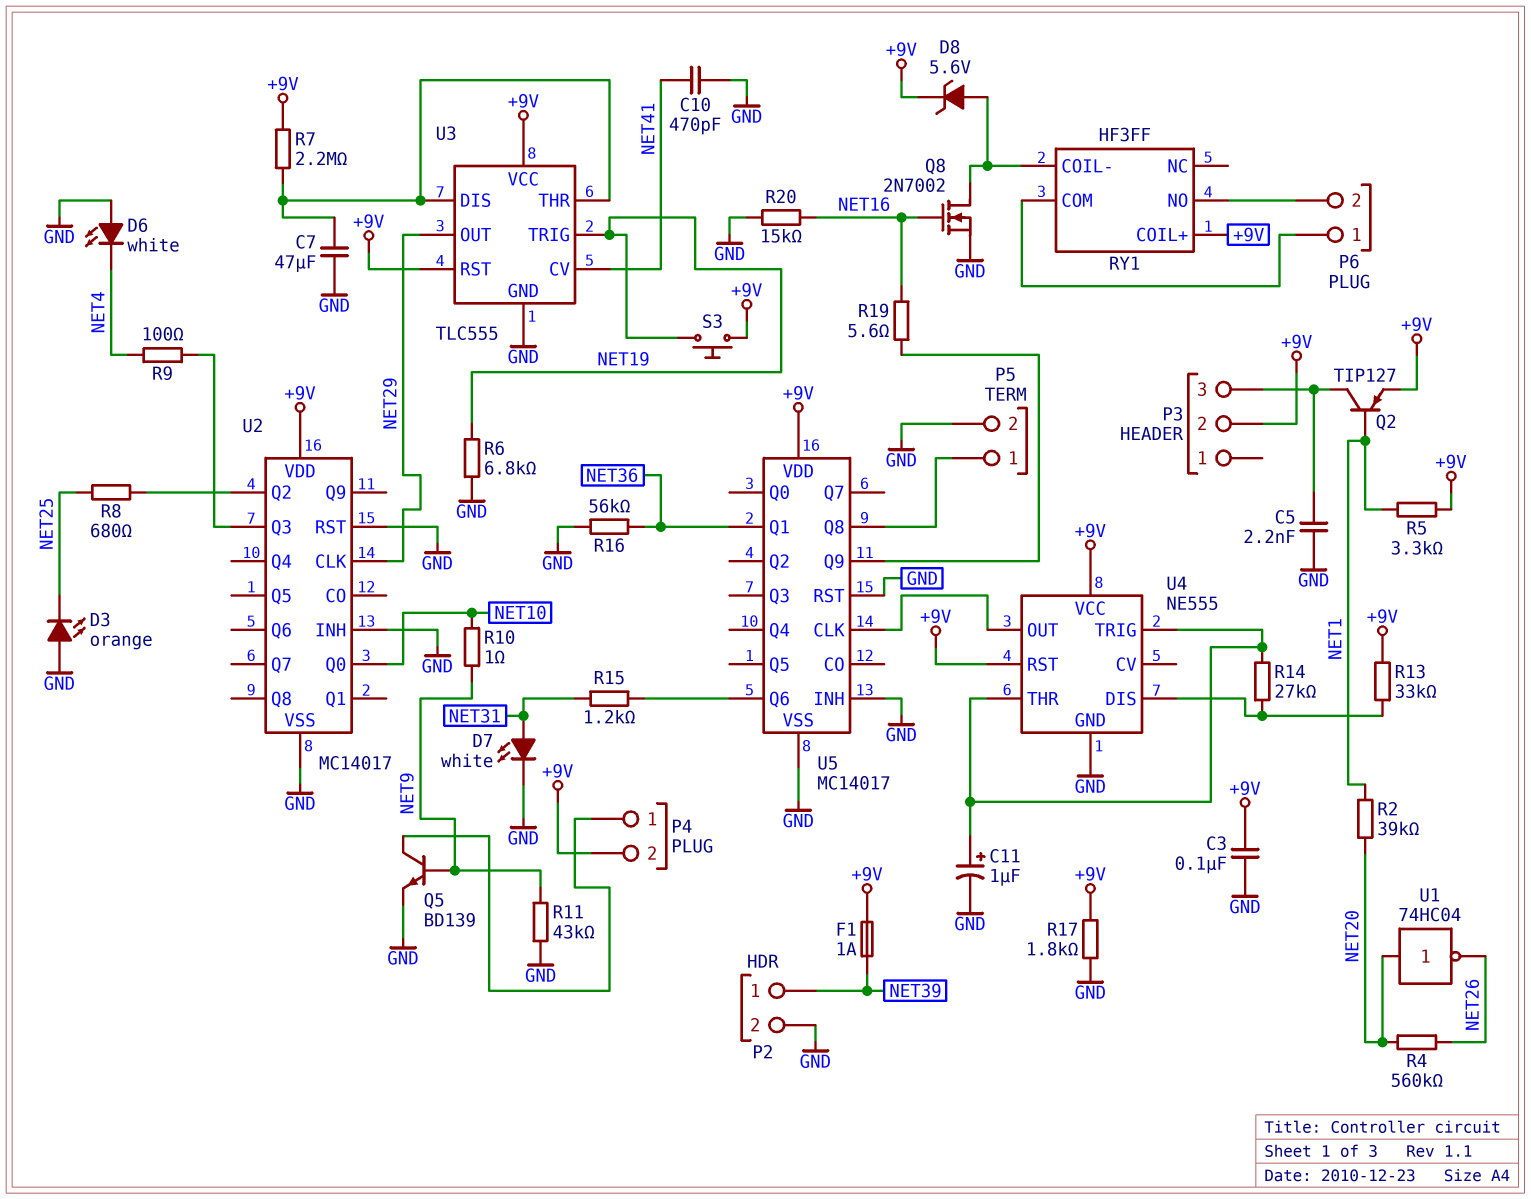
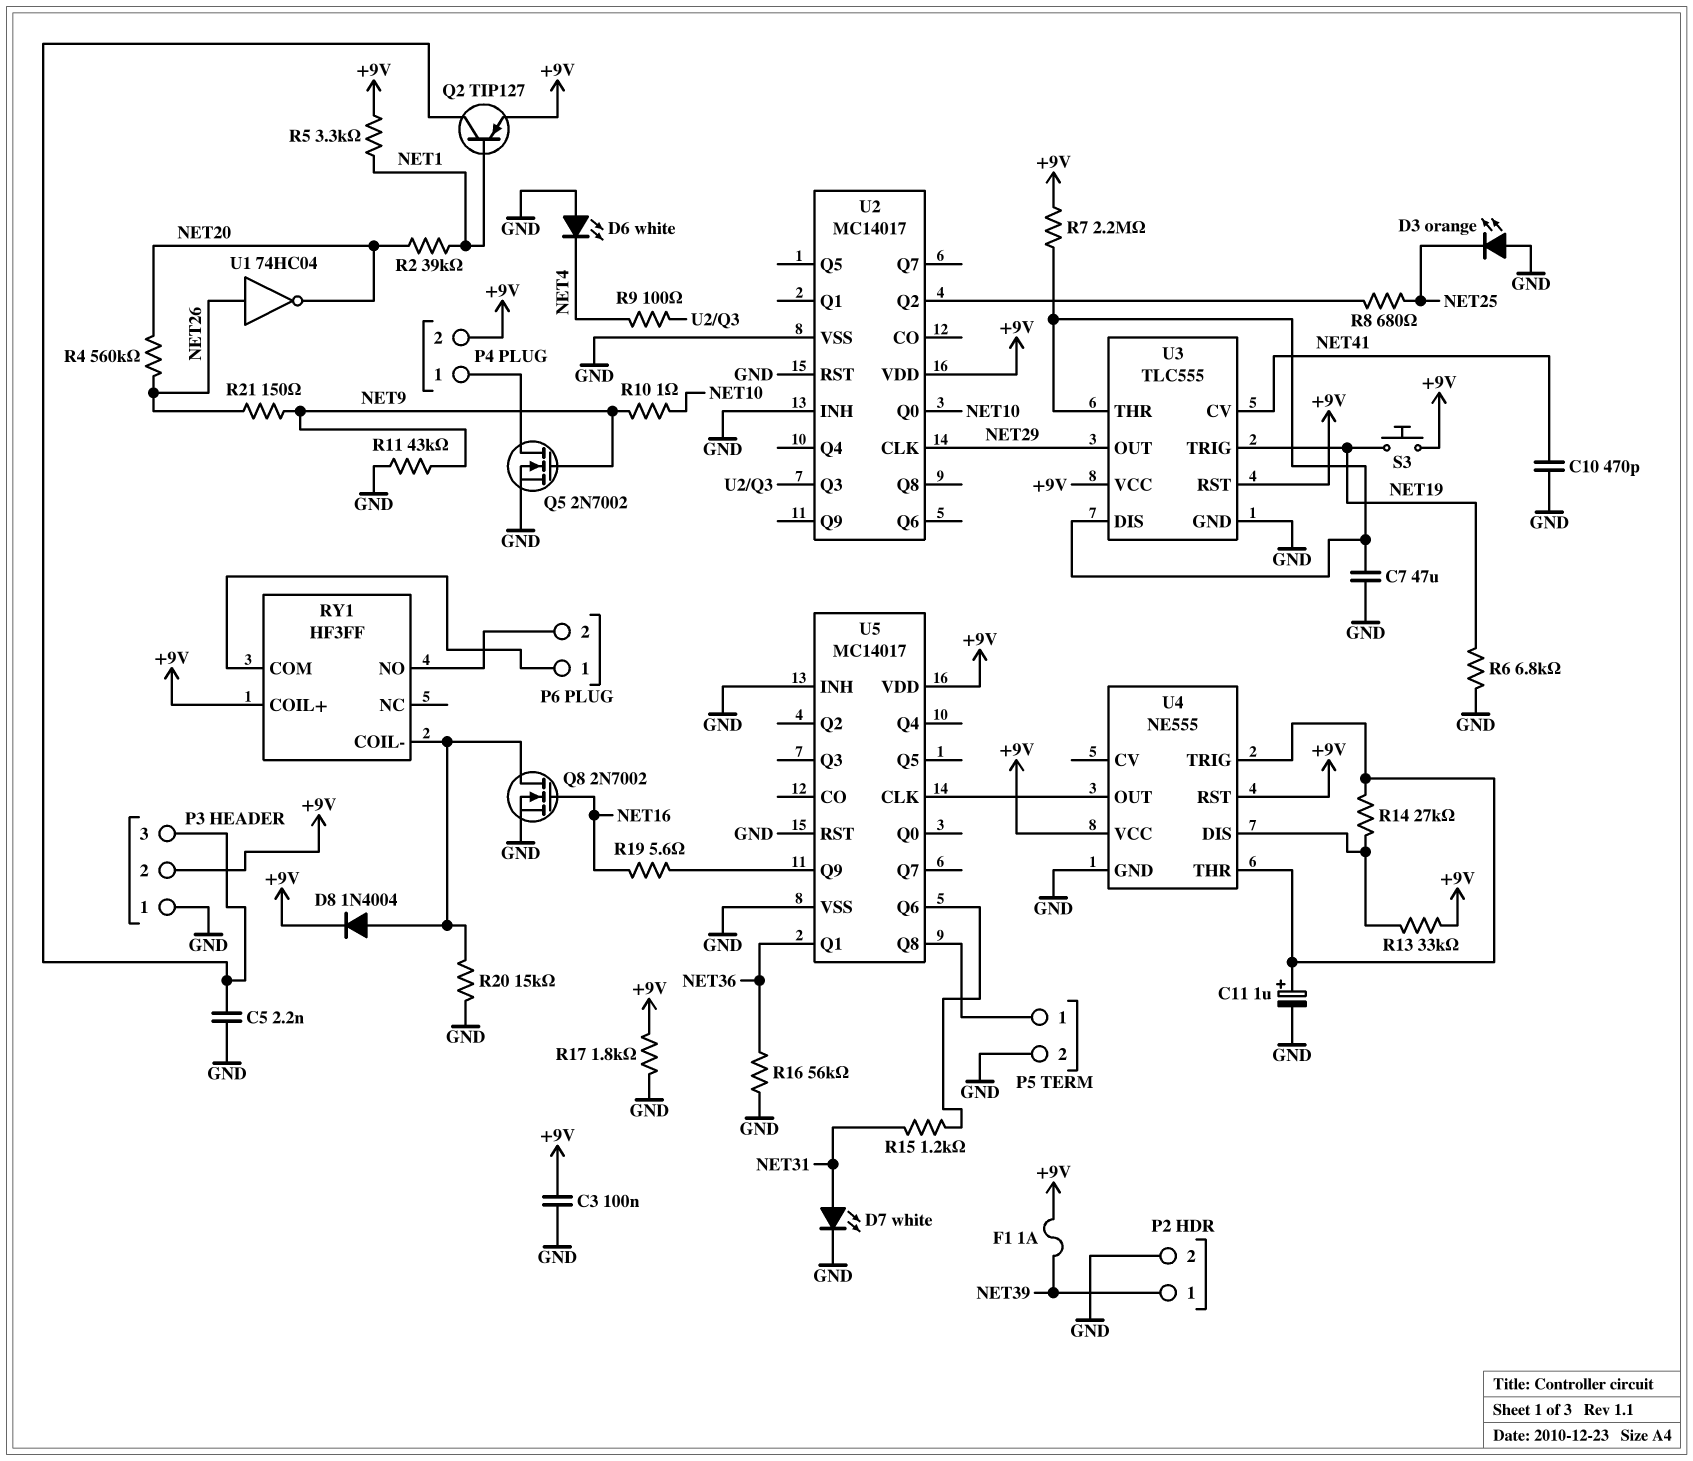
D8: zener 5.6V (A RY1/COIL-, K +9V) -> diode 1N4004 (A RY1/COIL-, K +9V)
P3 pin 1: none -> GND
Q5: NPN BD139 (B NET9, C P4/1, E GND) -> NMOS 2N7002 (G NET9, D P4/1, S GND)
R20: 15k (GND, NET16) -> 15k (GND, RY1/COIL-)
R21: none -> 150 (NET9, NET26)
U1: NOT 74HC04 (in NET20, out NET26) -> NOT 74HC04 (in NET26, out NET20)

